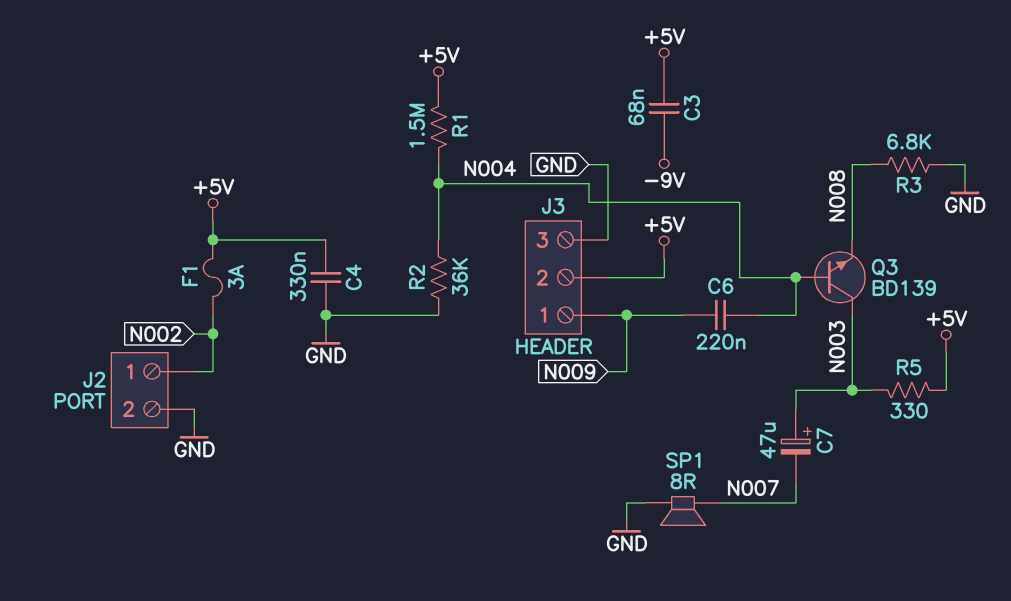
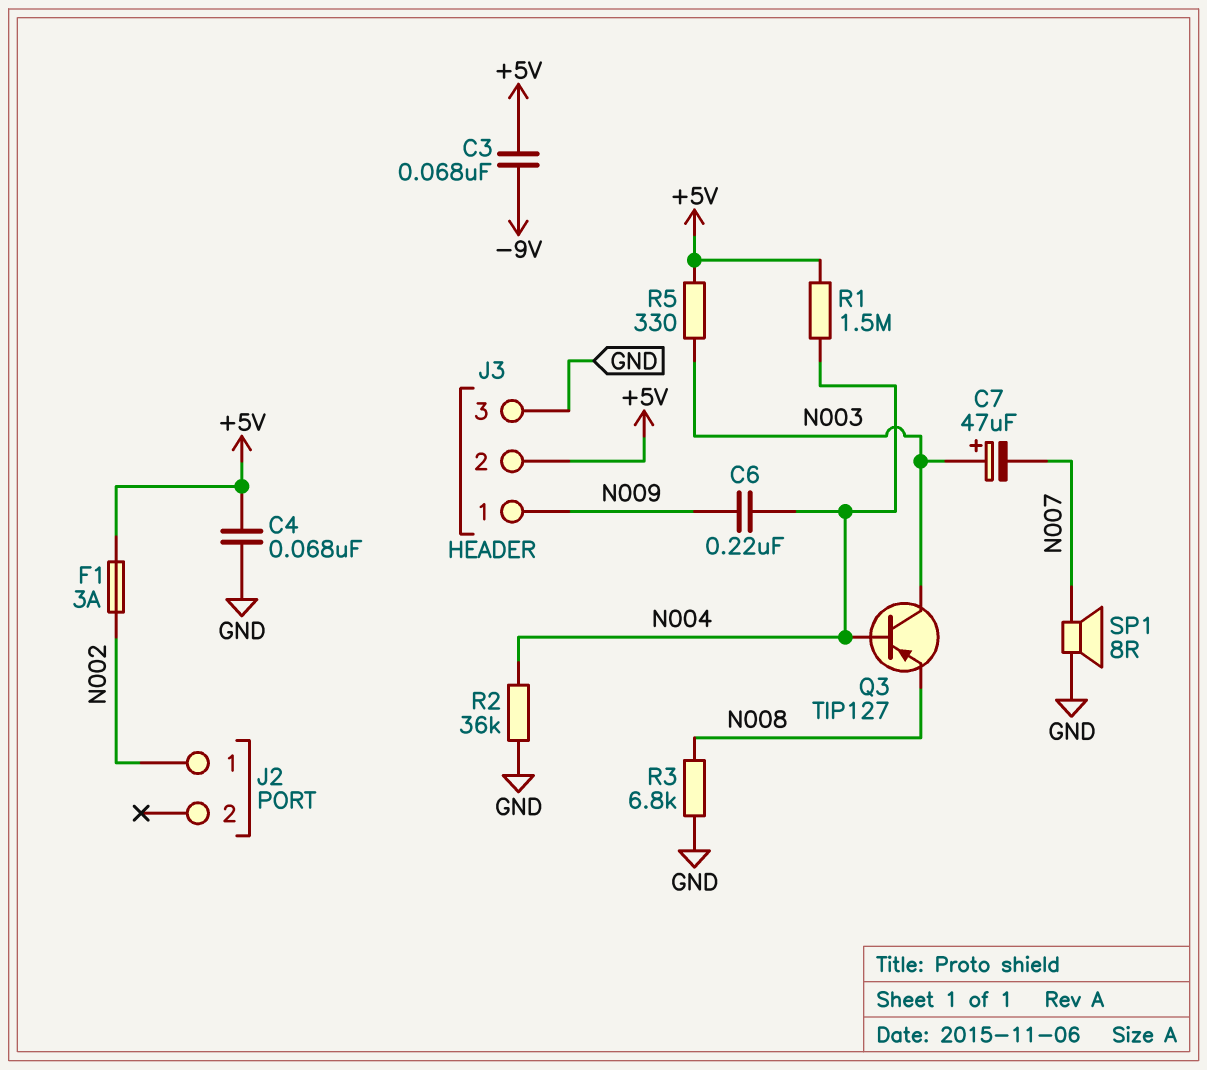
C4: 330nF (+5V, GND) -> 68nF (+5V, GND)
J2 pin 2: GND -> none
Q3: NPN BD139 (B N004, C N003, E N008) -> PNP TIP127 (B N004, C N003, E N008)

